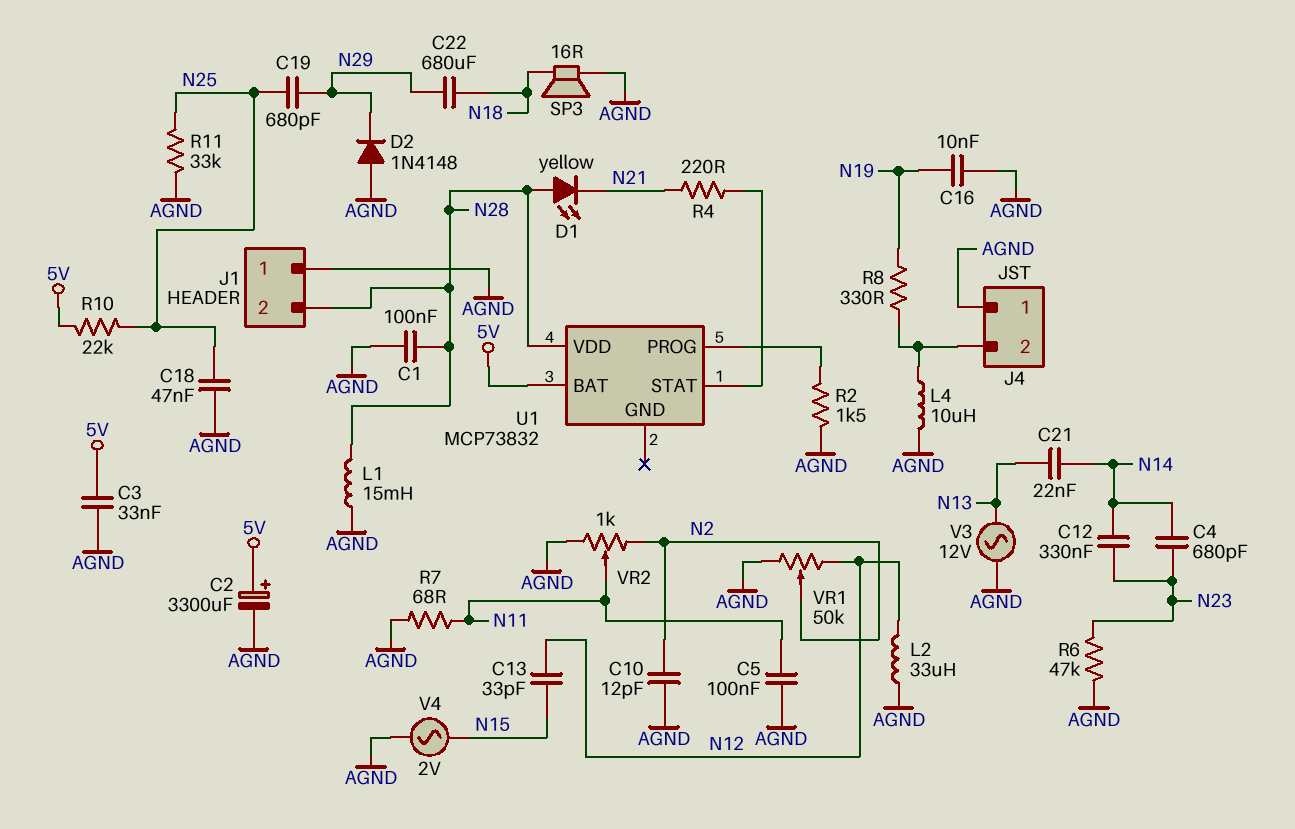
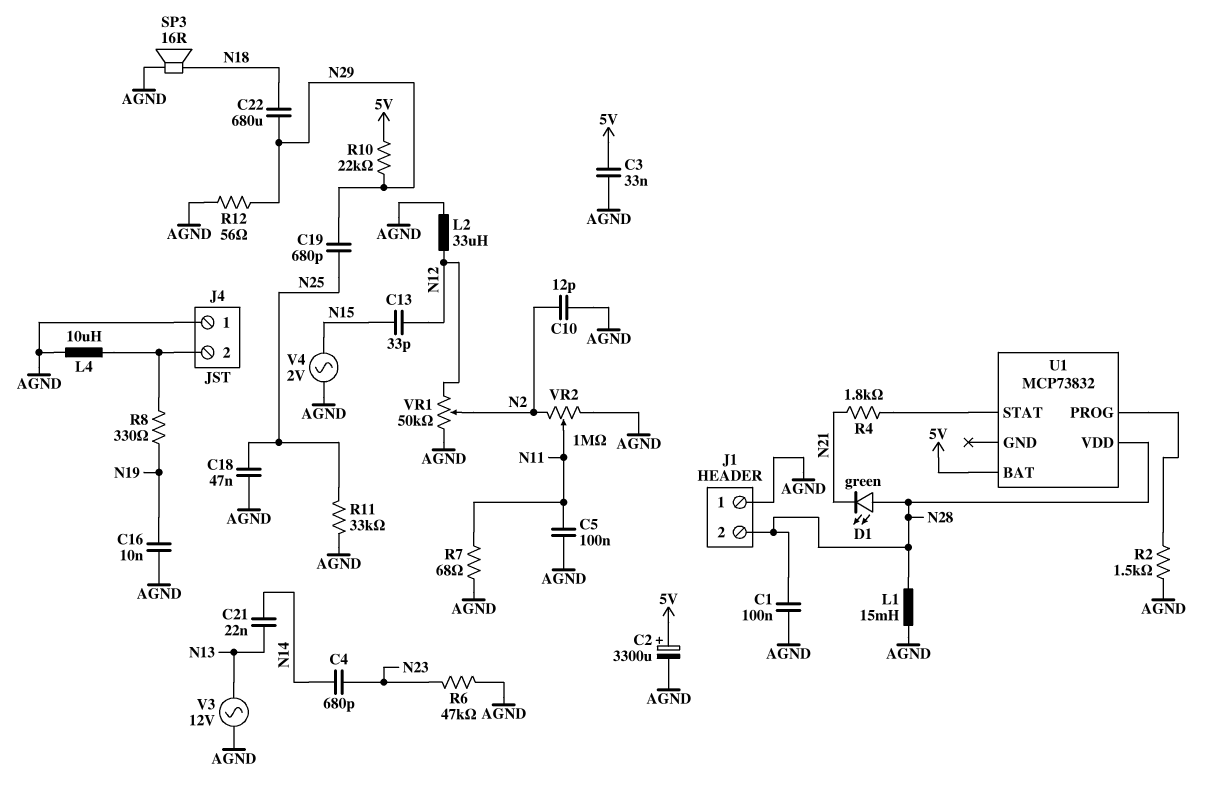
C12: 330nF (N14, N23) -> none
D1: LED yellow (A N28, K N21) -> LED green (A N28, K N21)
D2: diode 1N4148 (A AGND, K N29) -> none
R4: 220 (N21, U1/STAT) -> 1.8k (N21, U1/STAT)
R10: 22k (5V, N25) -> 22k (5V, N29)
R12: none -> 56 (AGND, N29)
VR2: 1k (AGND, N2, wiper N11) -> 1M (AGND, N2, wiper N11)

